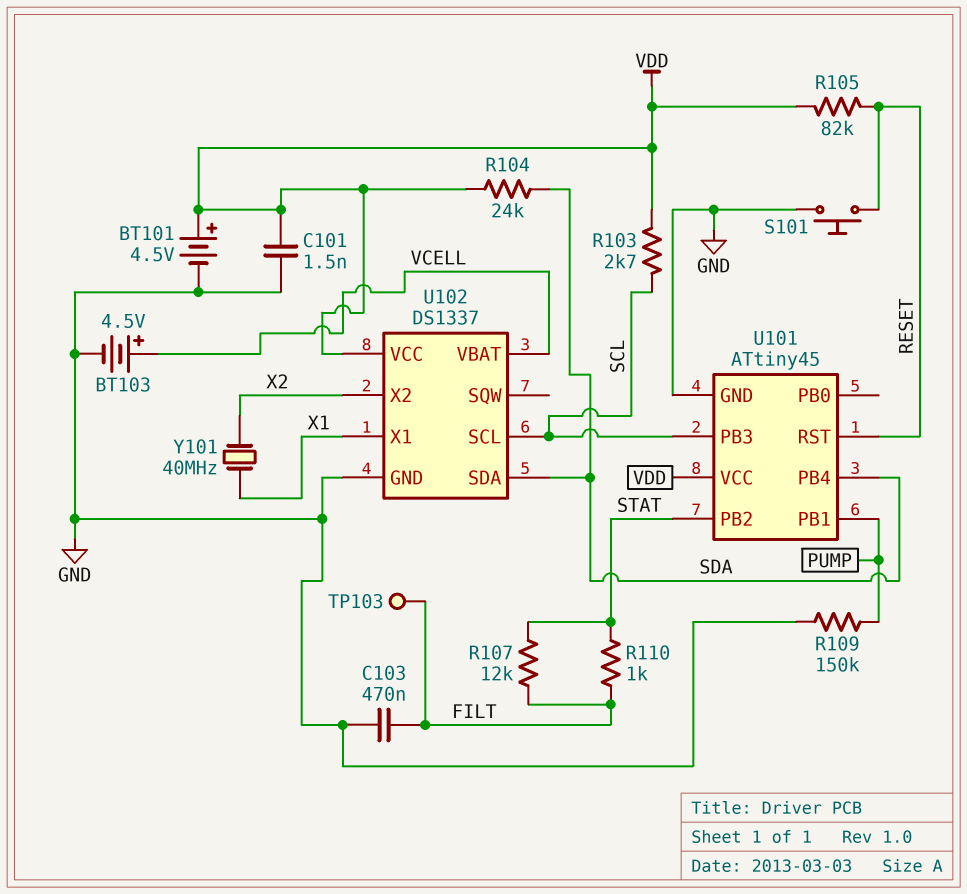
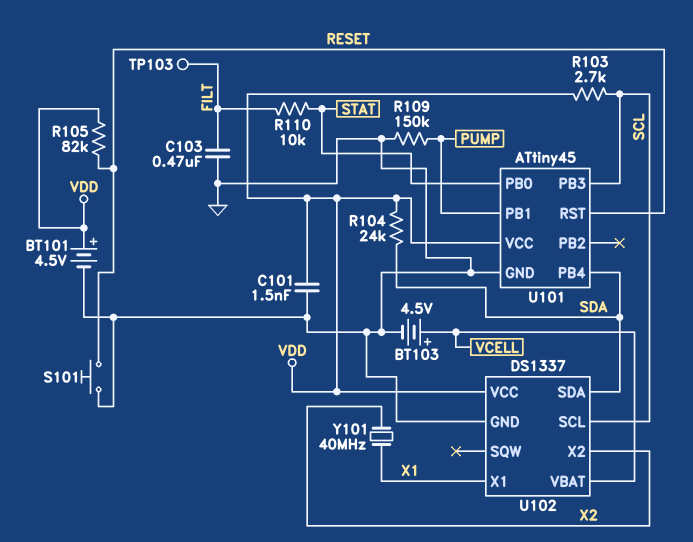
R107: 12k (FILT, STAT) -> none
R110: 1k (FILT, STAT) -> 10k (FILT, STAT)
U101 pin PB0: none -> STAT
U101 pin PB2: STAT -> none

